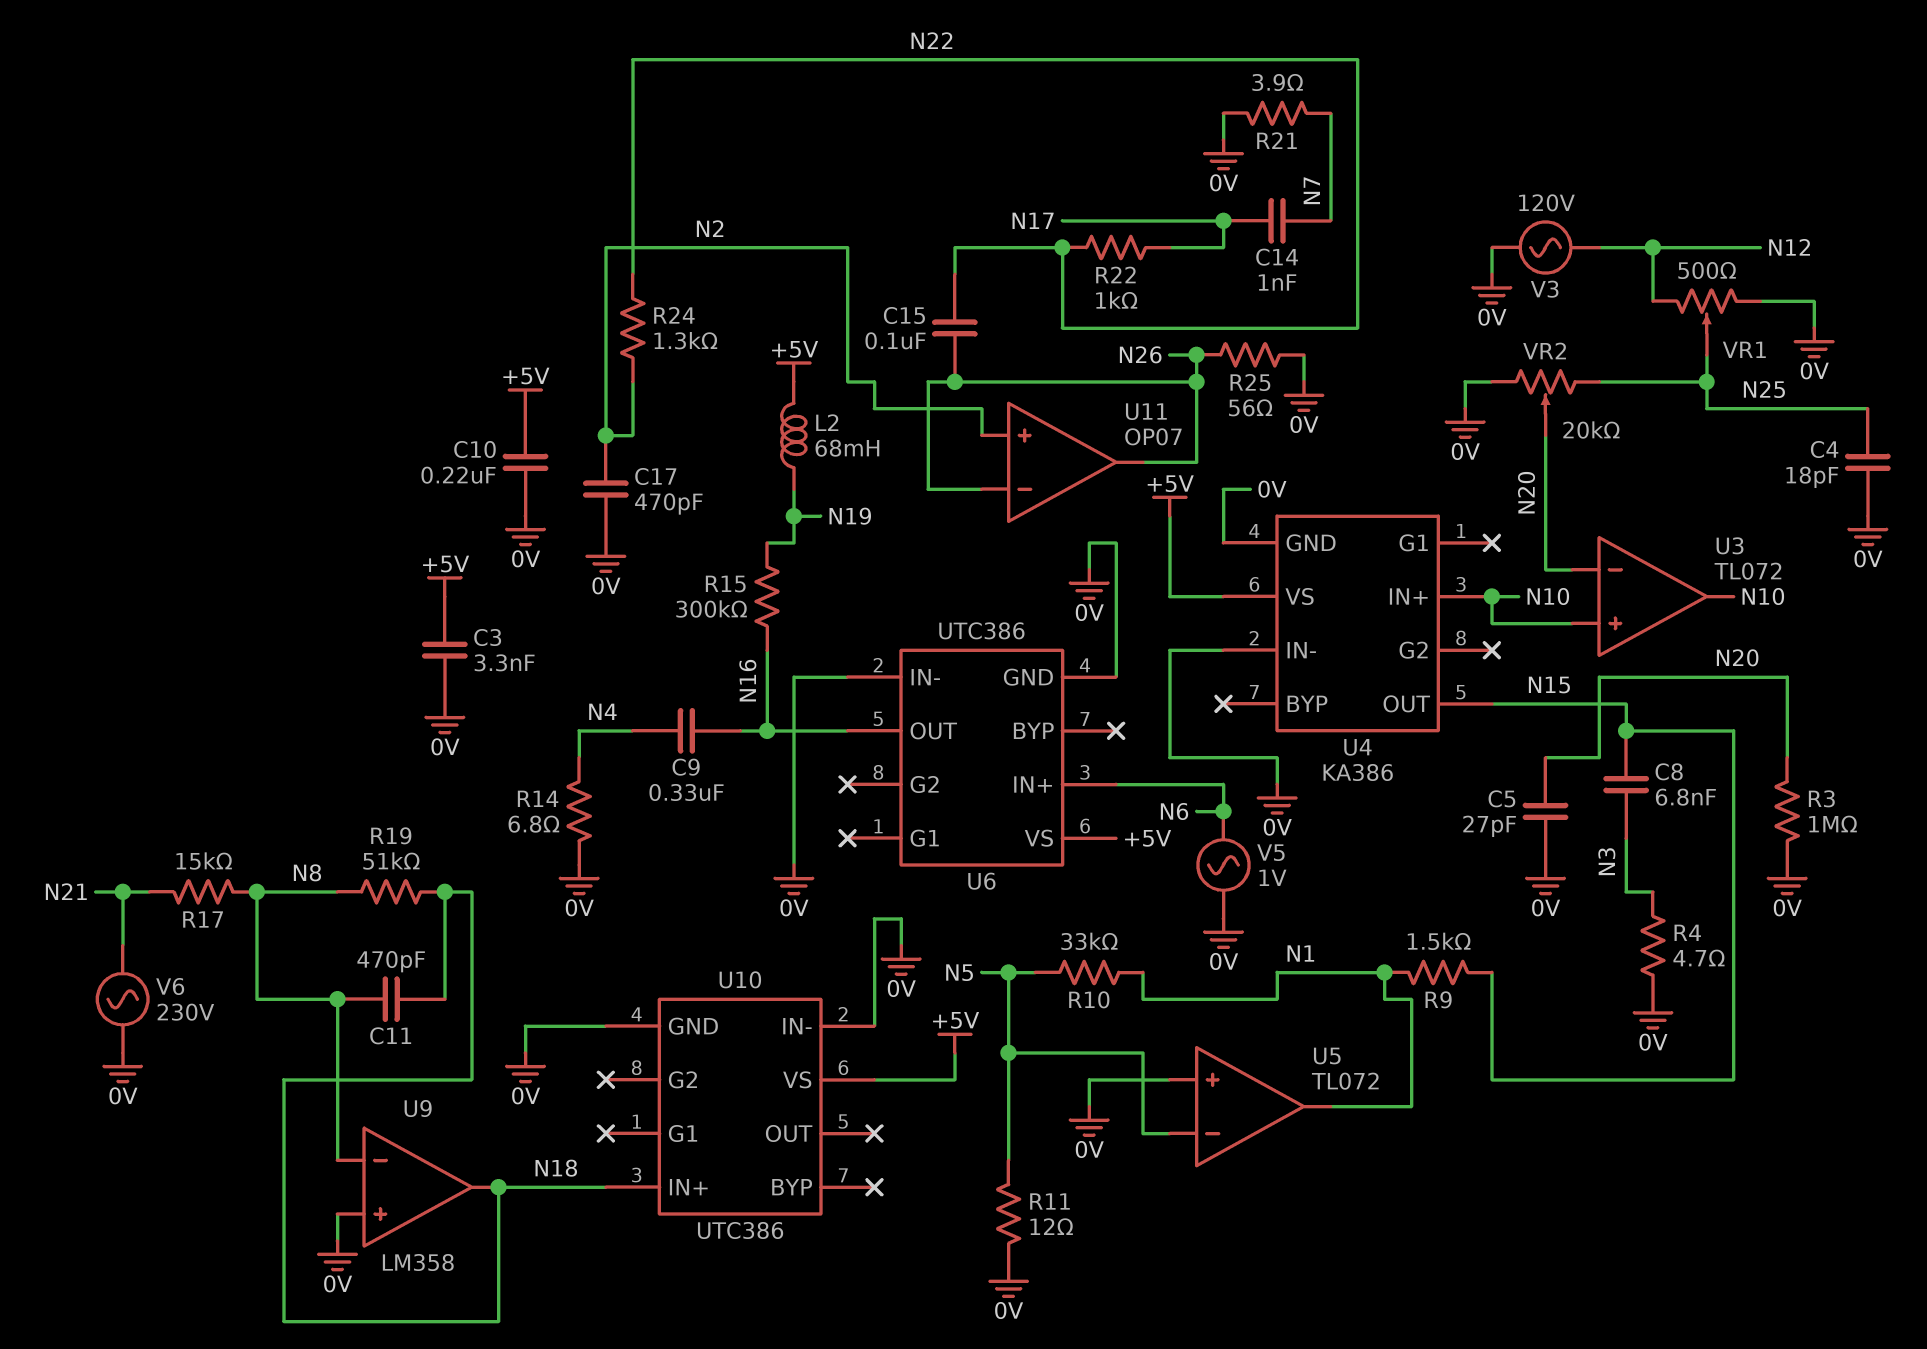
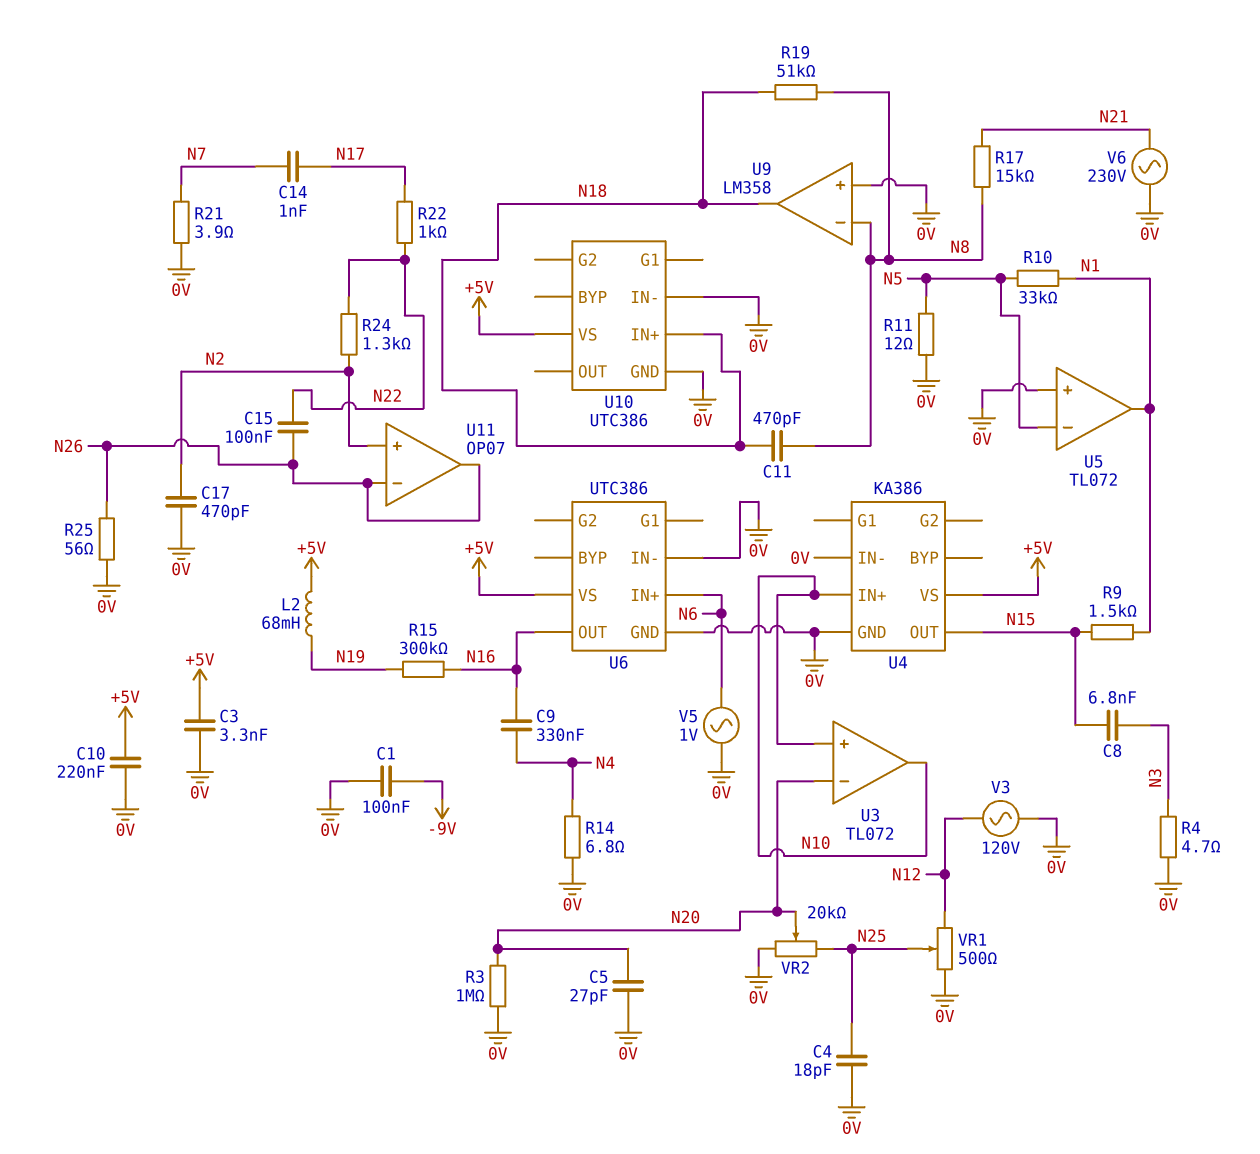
C1: none -> 100nF (-9V, 0V)

